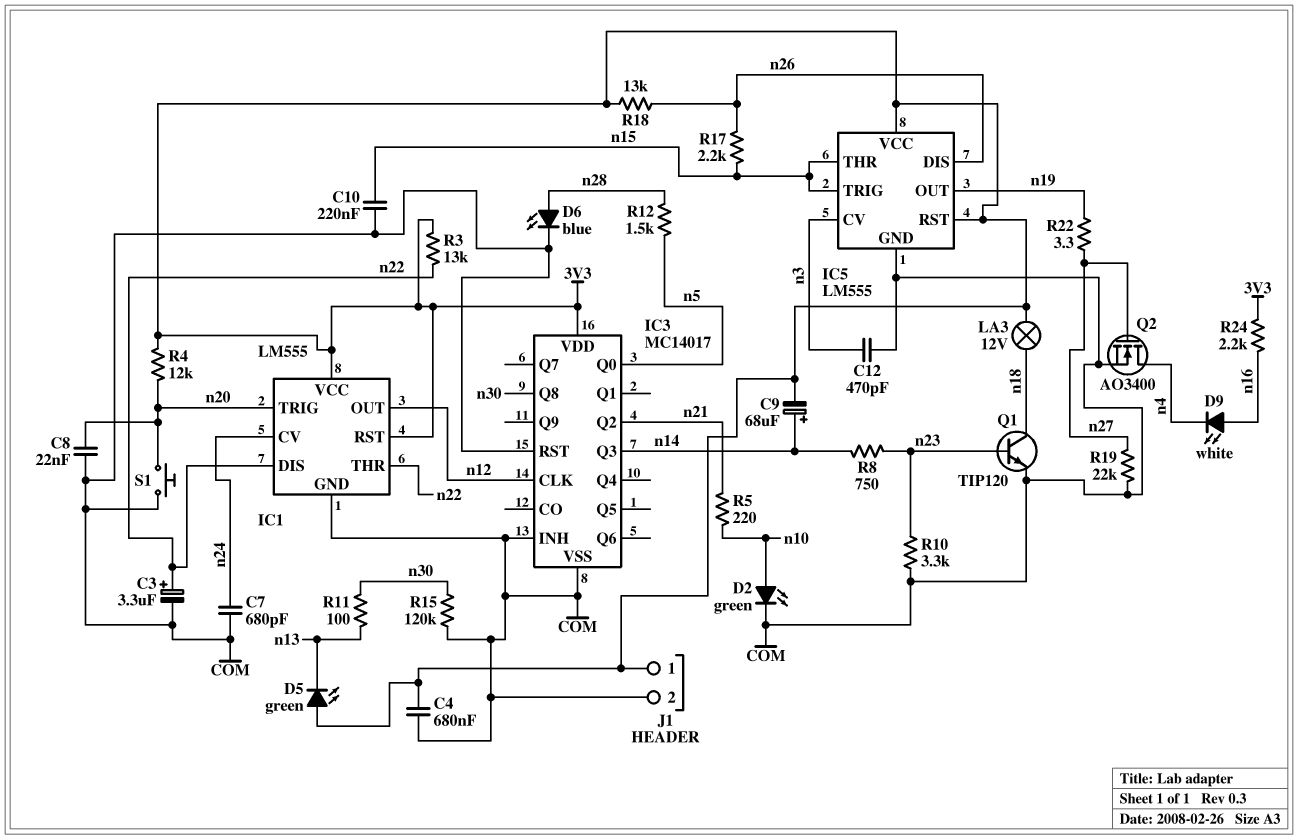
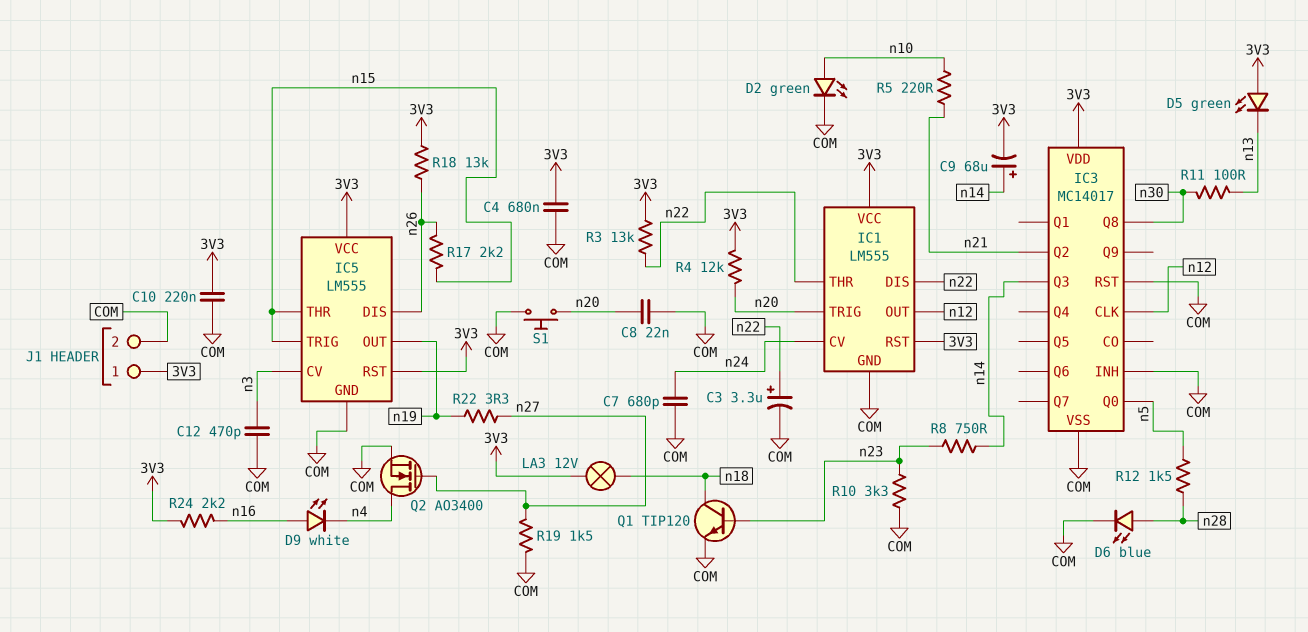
C10: 220nF (COM, n15) -> 220nF (3V3, COM)
R15: 120k (COM, n30) -> none
R19: 22k (COM, n27) -> 1.5k (COM, n27)

